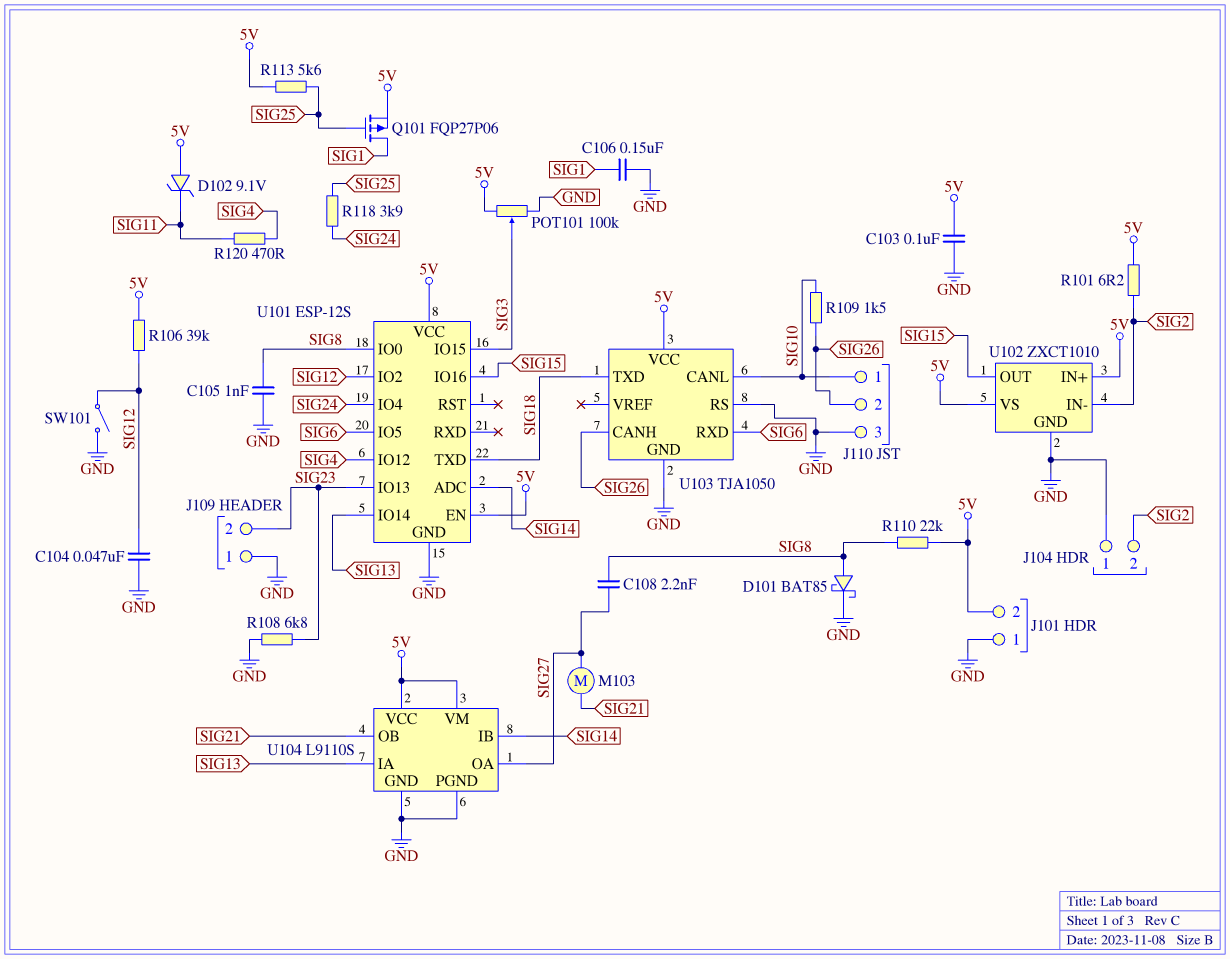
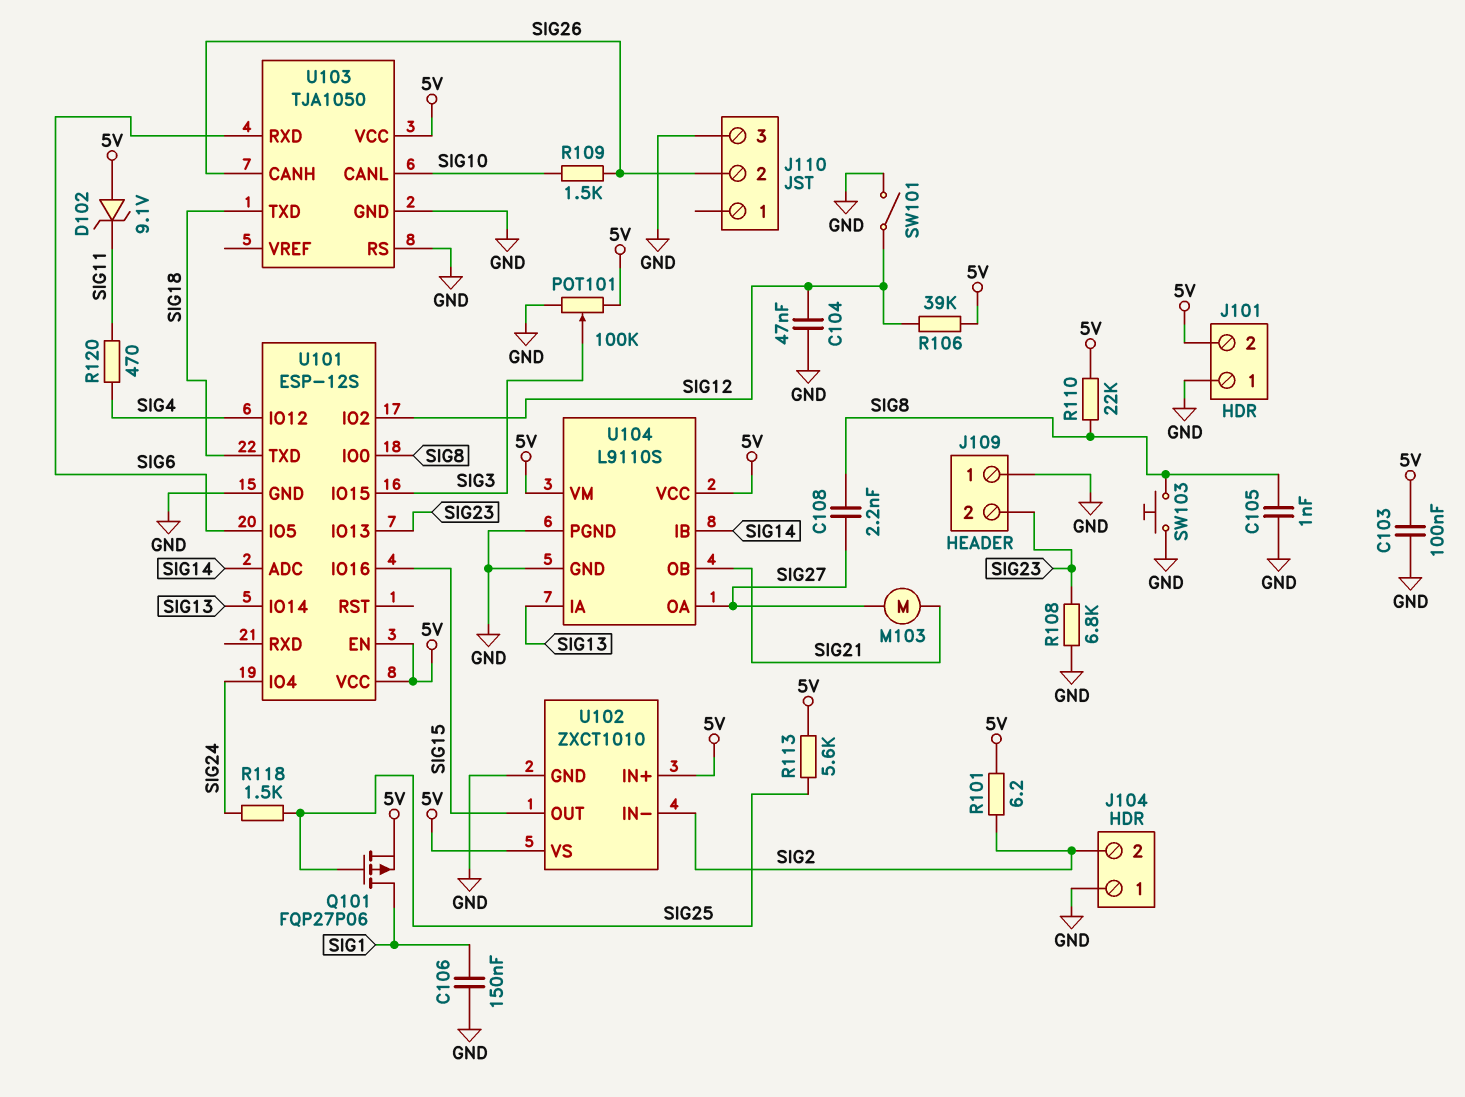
D101: schottky BAT85 (A SIG8, K GND) -> none
J110 pin 1: SIG10 -> none
R118: 3.9k (SIG24, SIG25) -> 1.5k (SIG24, SIG25)
SW103: none -> button (GND, SIG8)

